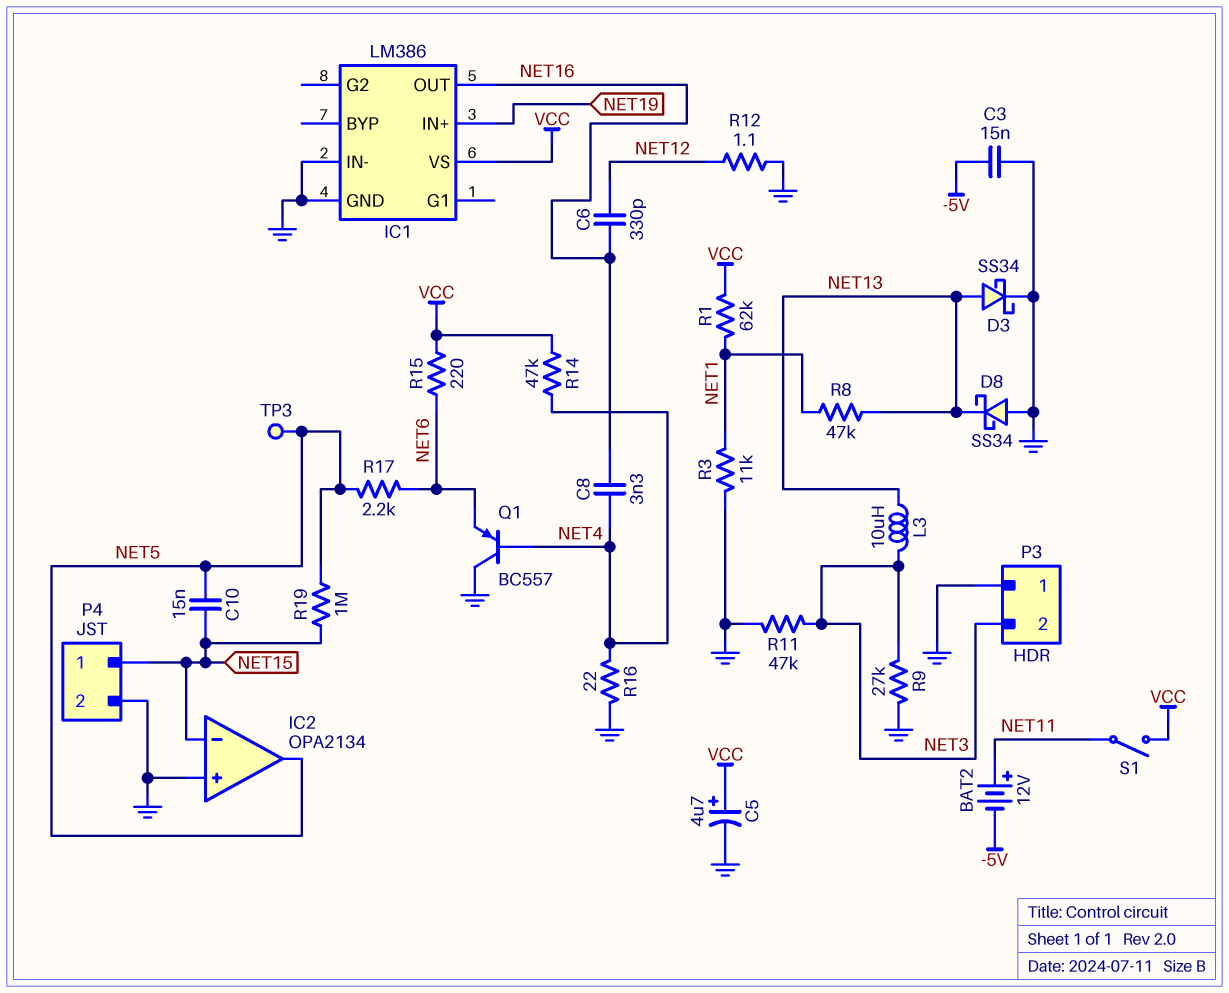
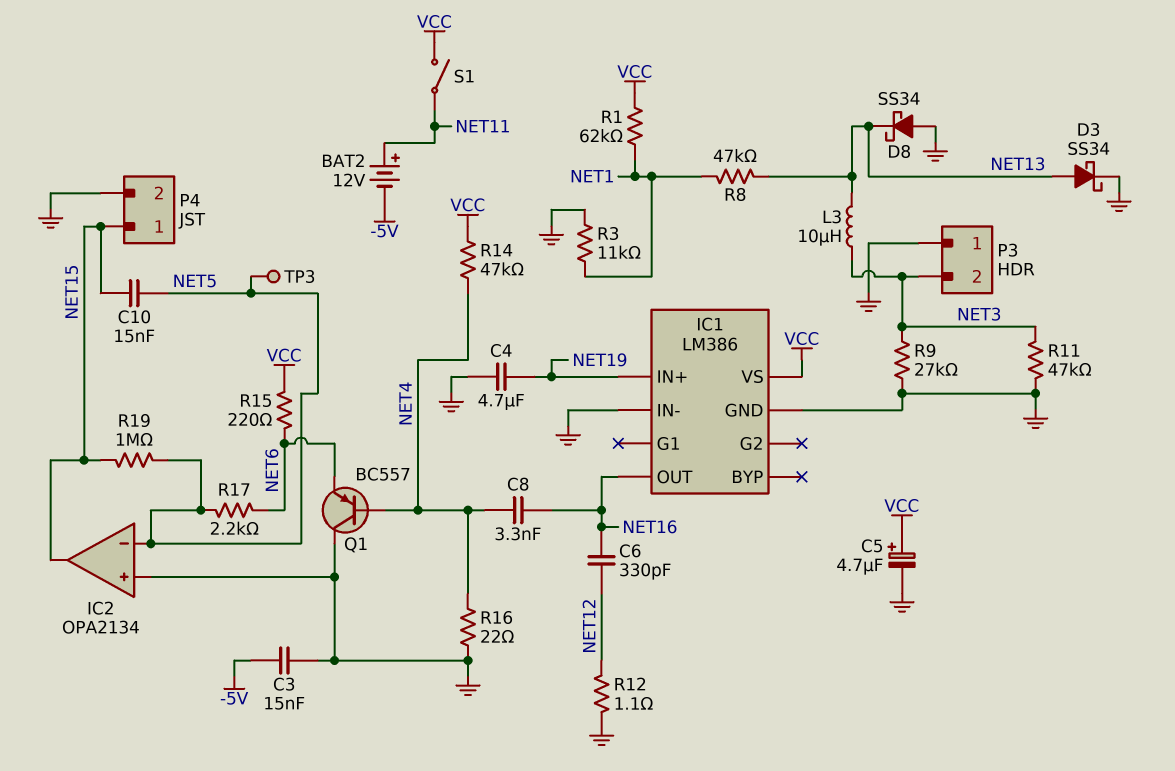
C4: none -> 4.7uF (GND, NET19)
IC2 pin in-: NET15 -> NET5
IC2 pin out: NET5 -> NET15

